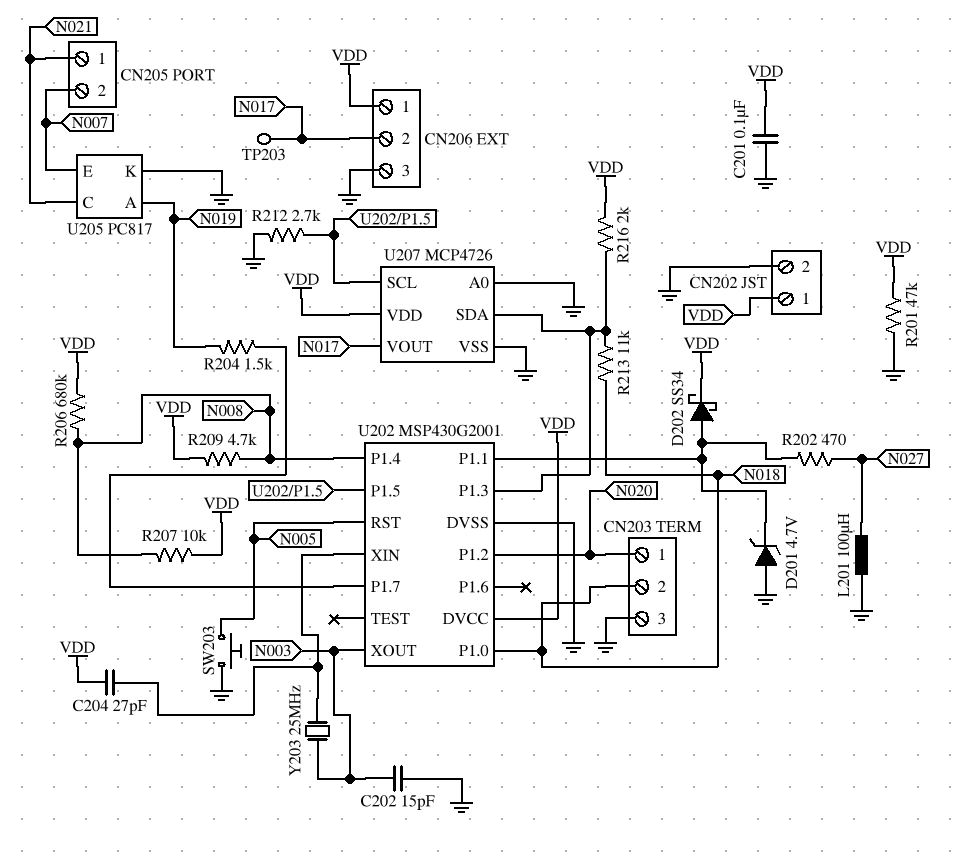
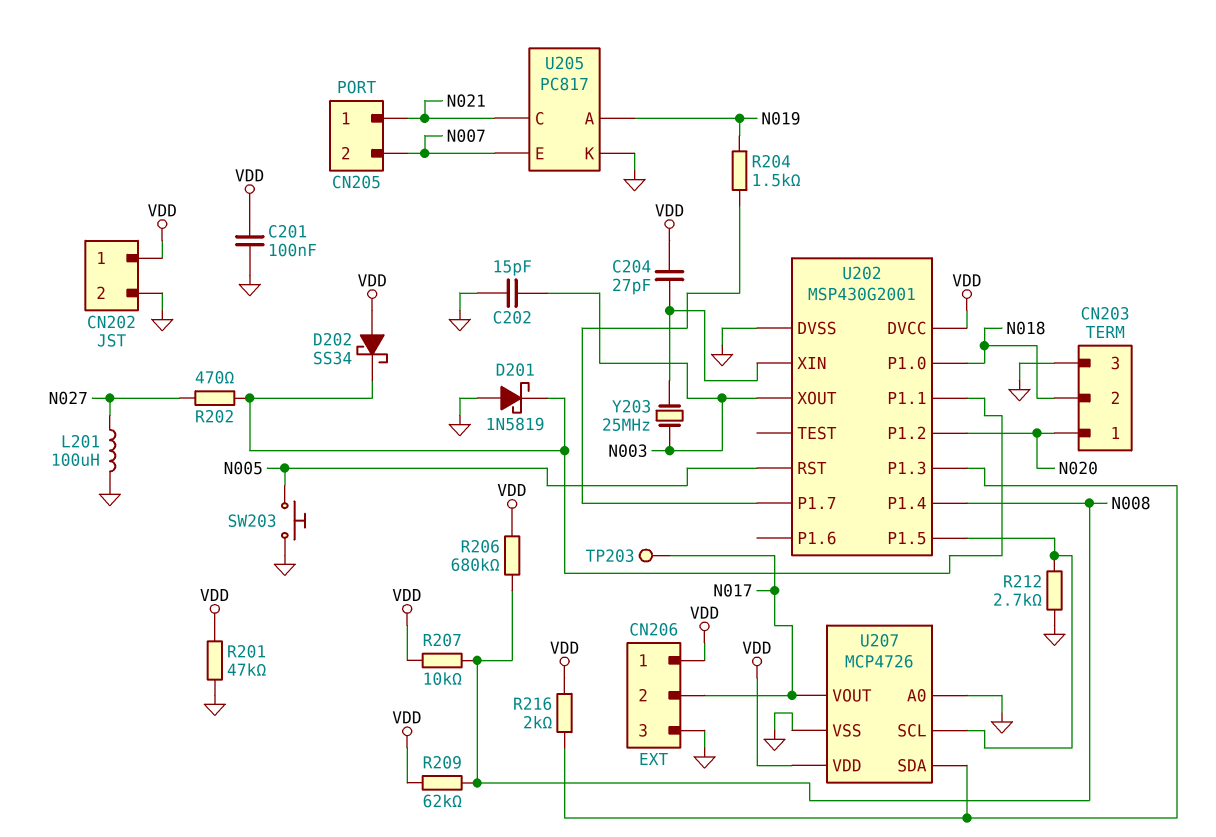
D201: zener 4.7V (A GND, K U202/P1.1) -> schottky 1N5819 (A GND, K U202/P1.1)
D202: schottky SS34 (A U202/P1.1, K VDD) -> schottky SS34 (A VDD, K U202/P1.1)
R209: 4.7k (N008, VDD) -> 62k (N008, VDD)
R213: 11k (N018, U202/P1.3) -> none

